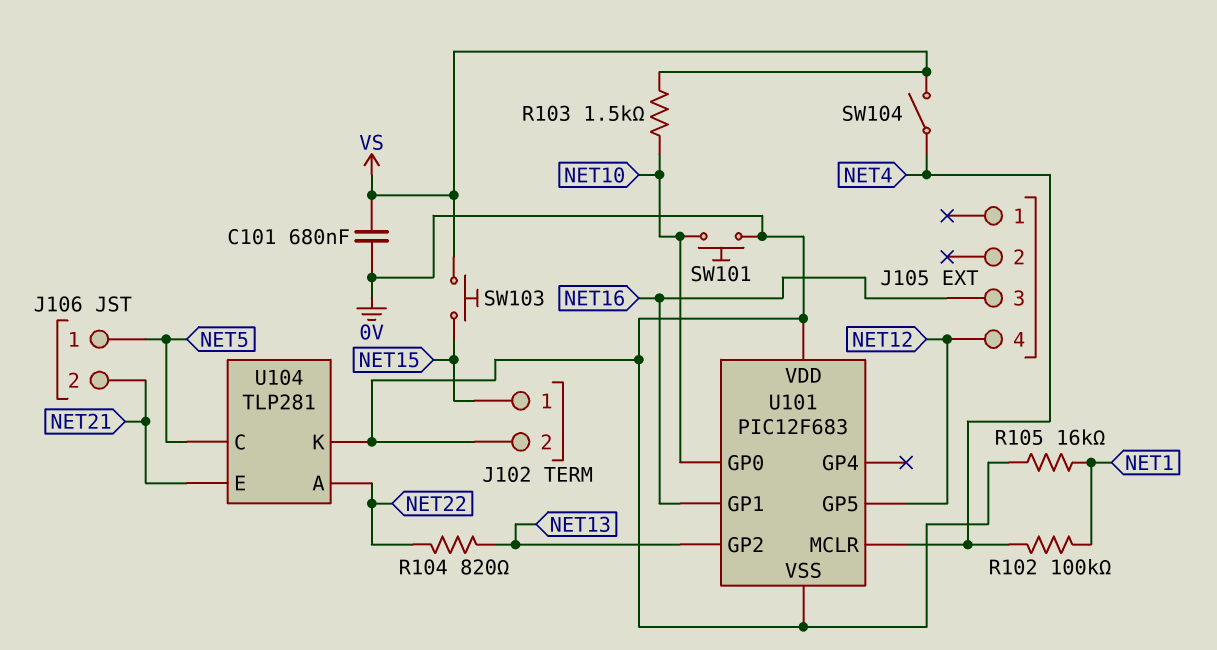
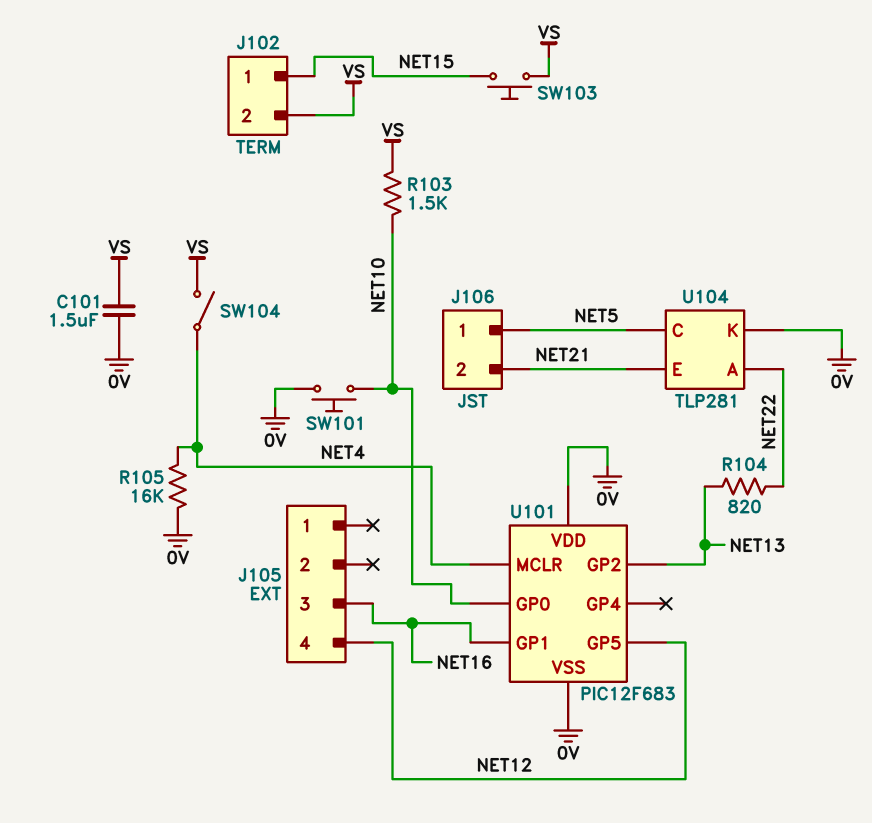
C101: 680nF (0V, VS) -> 1.5uF (0V, VS)
J102 pin 2: 0V -> VS
R102: 100k (NET1, NET4) -> none
R105: 16k (0V, NET1) -> 16k (0V, NET4)

